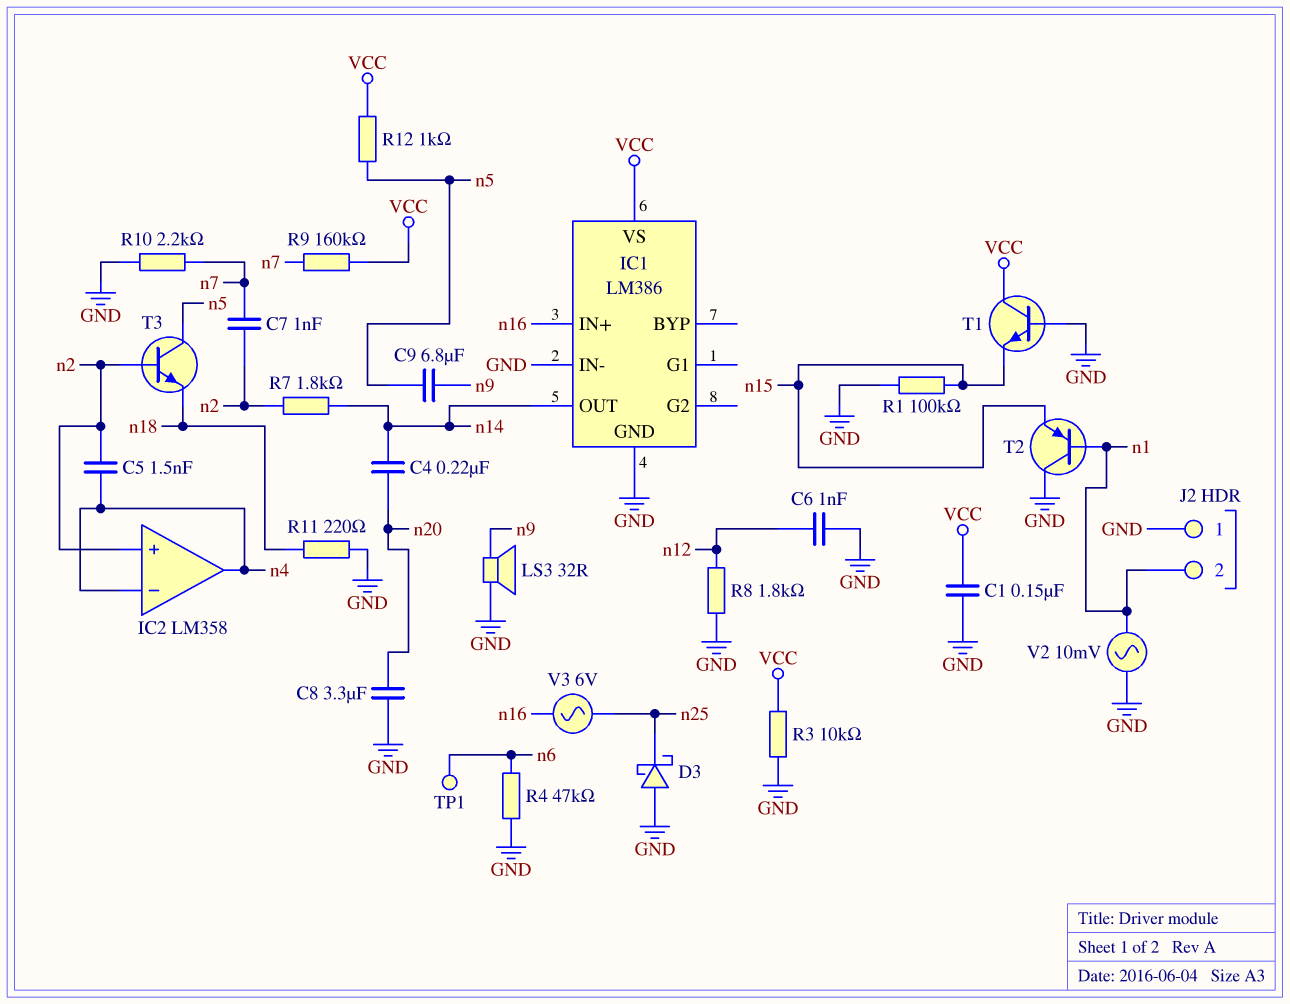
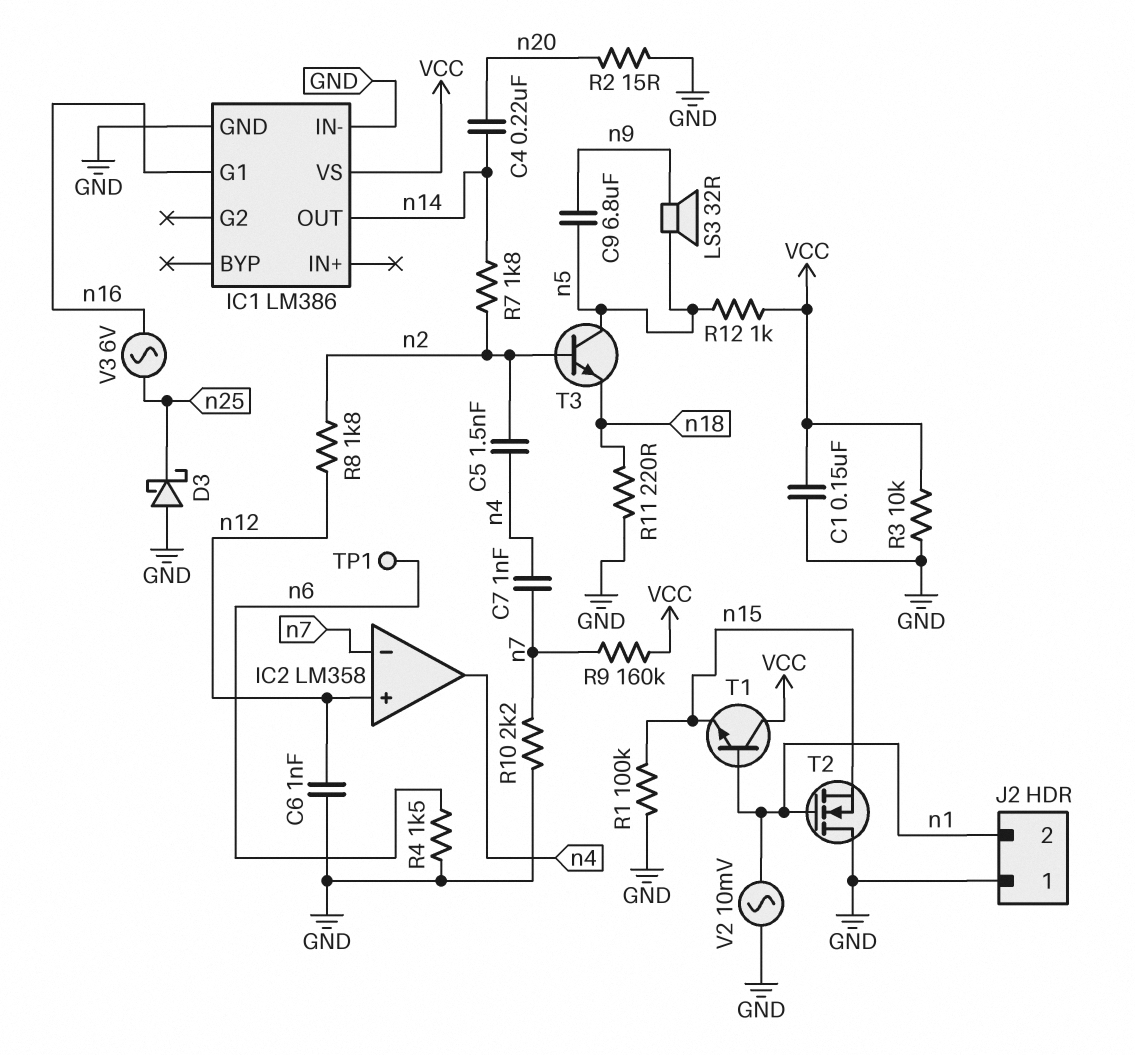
C7: 1nF (n2, n7) -> 1nF (n4, n7)
C8: 3.3uF (GND, n20) -> none
IC1 pin G1: none -> n16
IC1 pin IN+: n16 -> none
IC2 pin in+: n2 -> n12
IC2 pin in-: n4 -> n7
LS3: speaker 32R (GND, n9) -> speaker 32R (n5, n9)
R2: none -> 15 (GND, n20)
R4: 47k (GND, n6) -> 1.5k (GND, n6)
R8: 1.8k (GND, n12) -> 1.8k (n2, n12)
T1: NPN (B GND, C VCC, E n15) -> NPN (B n1, C VCC, E n15)
T2: PNP (B n1, C GND, E n15) -> NMOS (G n1, D GND, S n15)

